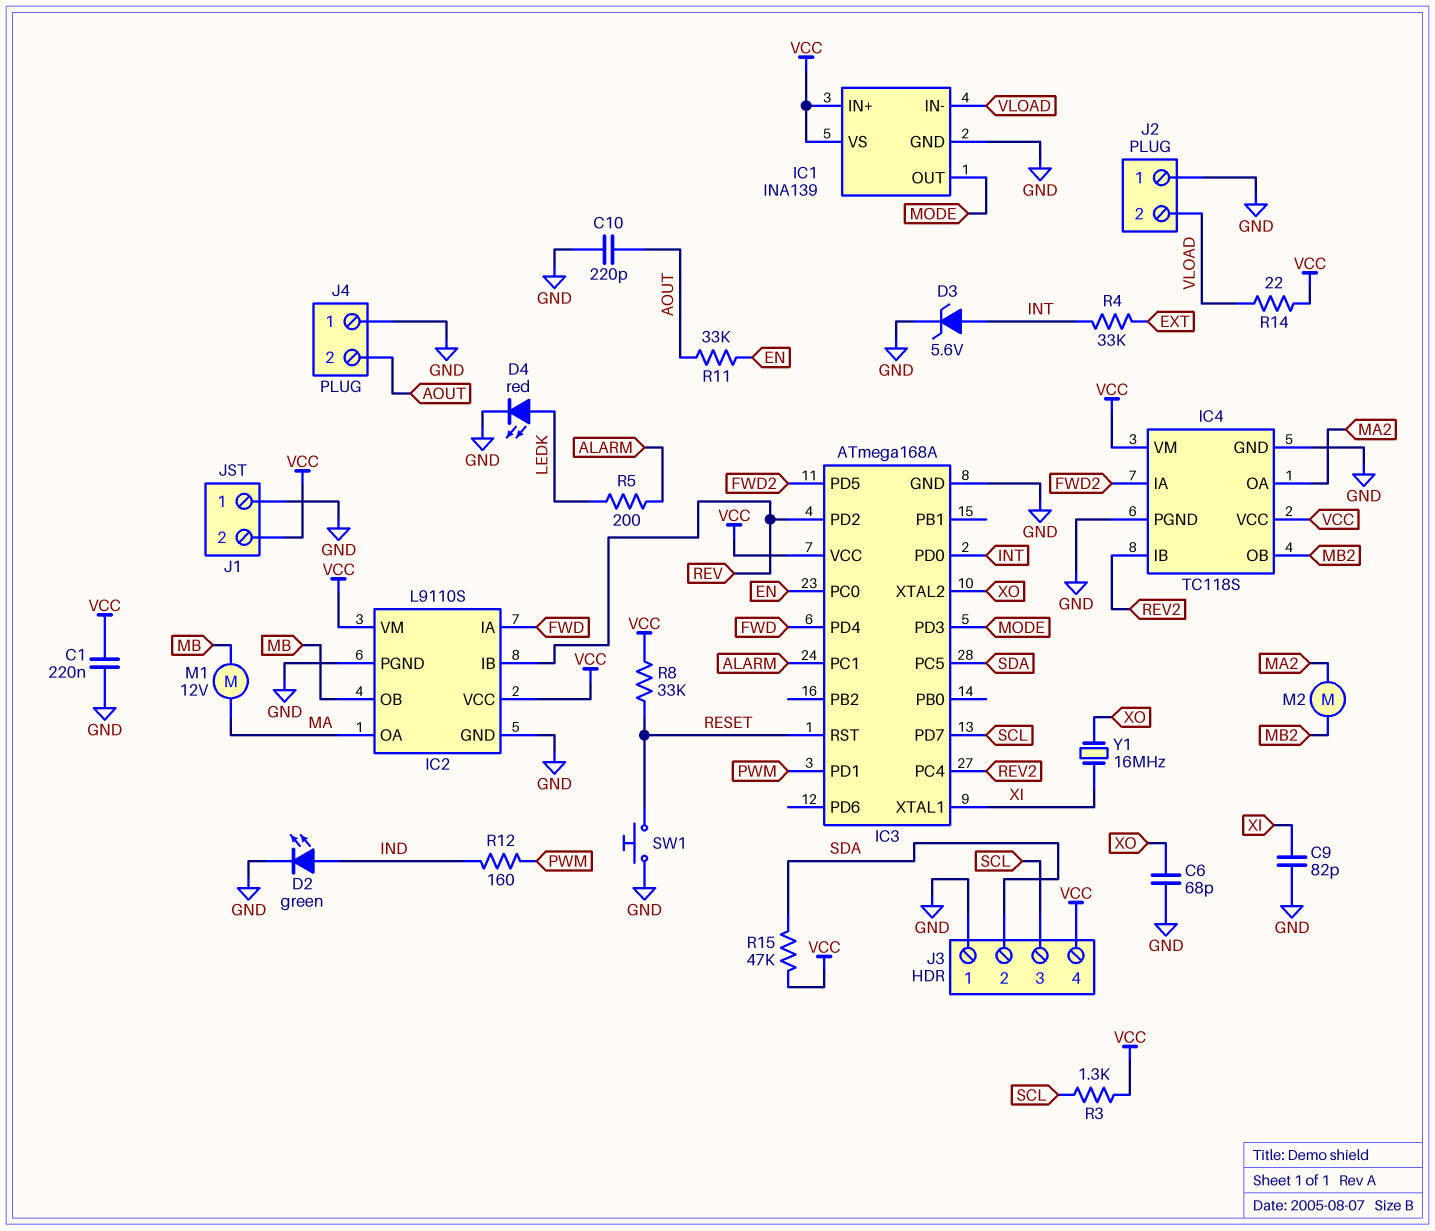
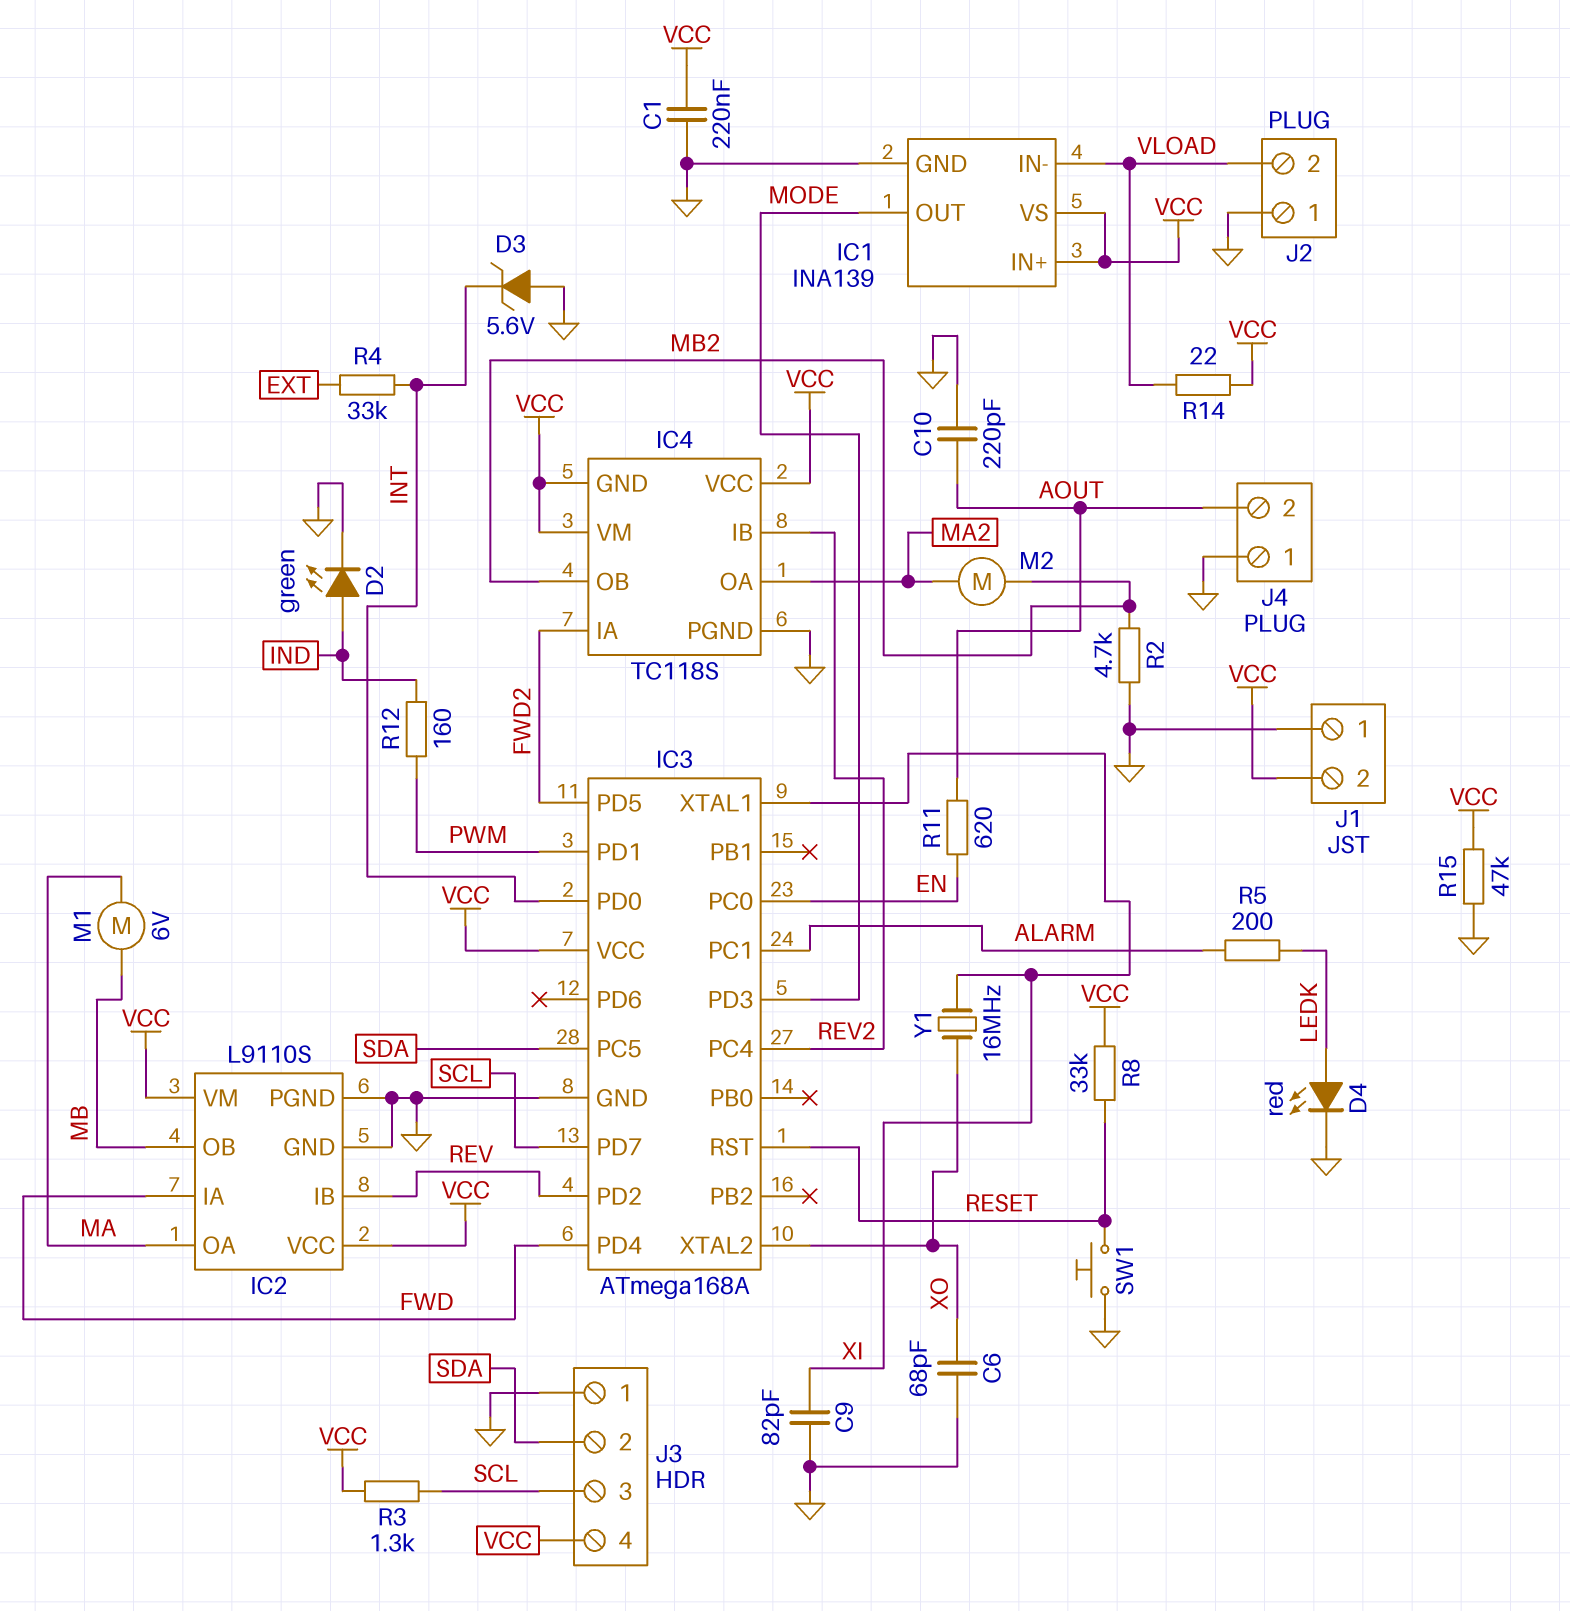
D3: zener 5.6V (A INT, K GND) -> zener 5.6V (A GND, K INT)
IC4 pin GND: GND -> VCC
M1: motor 12V (MA, MB) -> motor 6V (MA, MB)
R2: none -> 4.7k (GND, MB2)
R11: 33k (AOUT, EN) -> 620 (AOUT, EN)
R15: 47k (SDA, VCC) -> 47k (GND, VCC)

